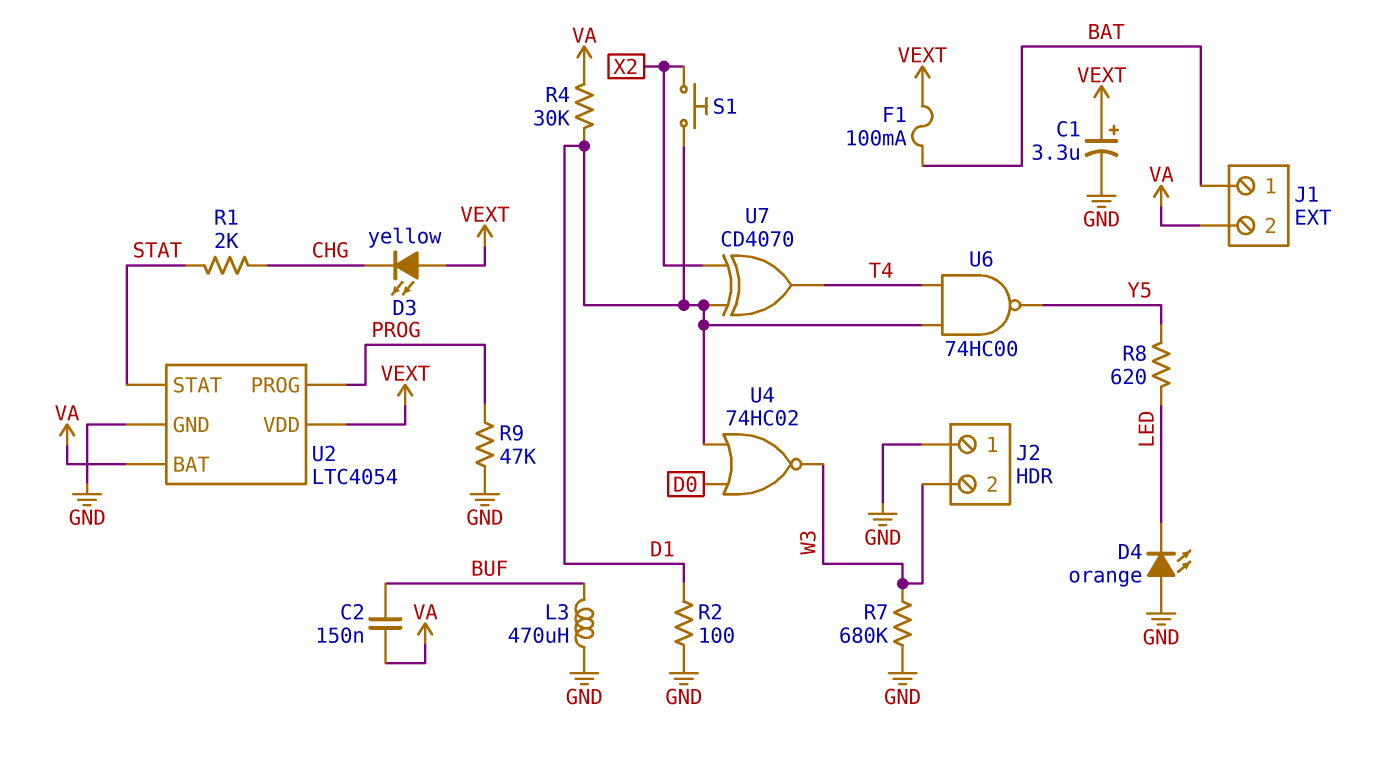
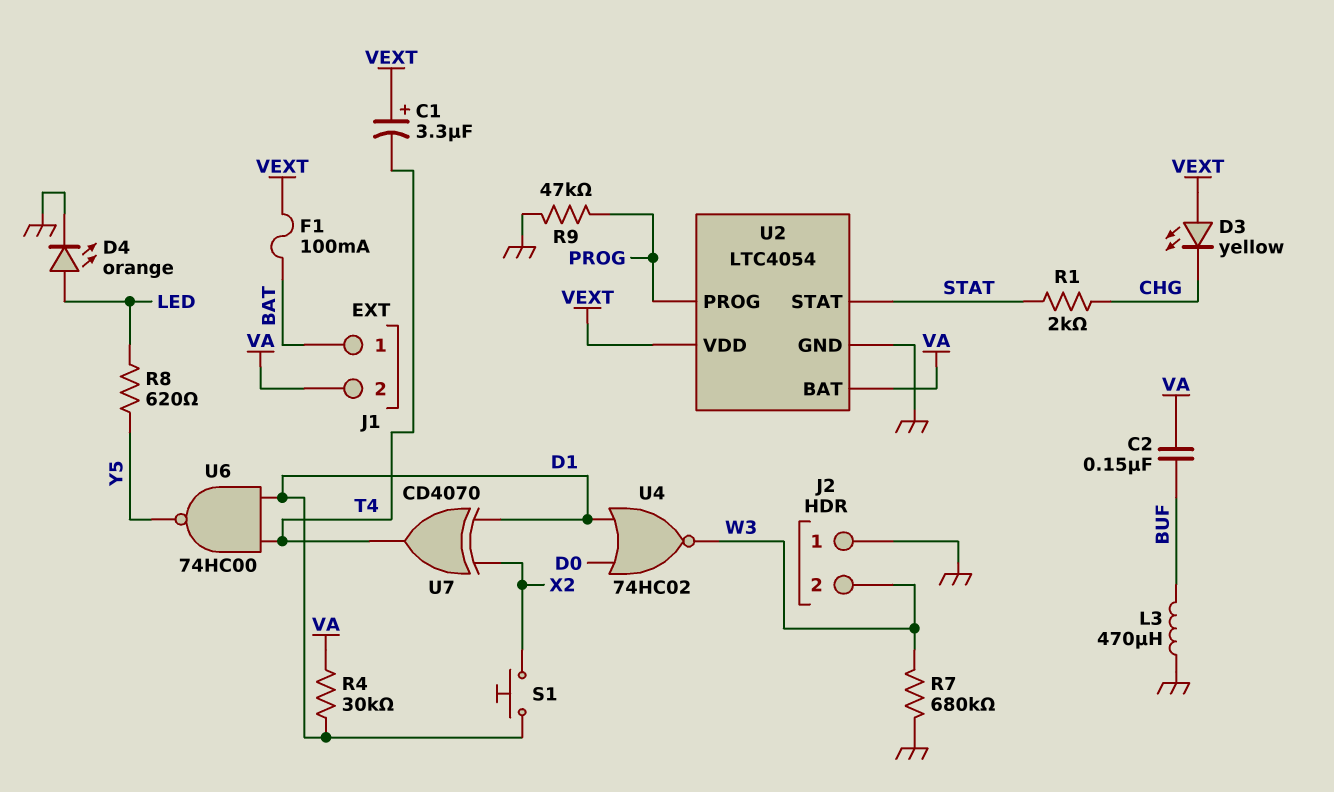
C1: 3.3uF (plus VEXT, minus GND) -> 3.3uF (plus VEXT, minus T4)
D4: LED orange (A GND, K LED) -> LED orange (A LED, K GND)
R2: 100 (D1, GND) -> none

